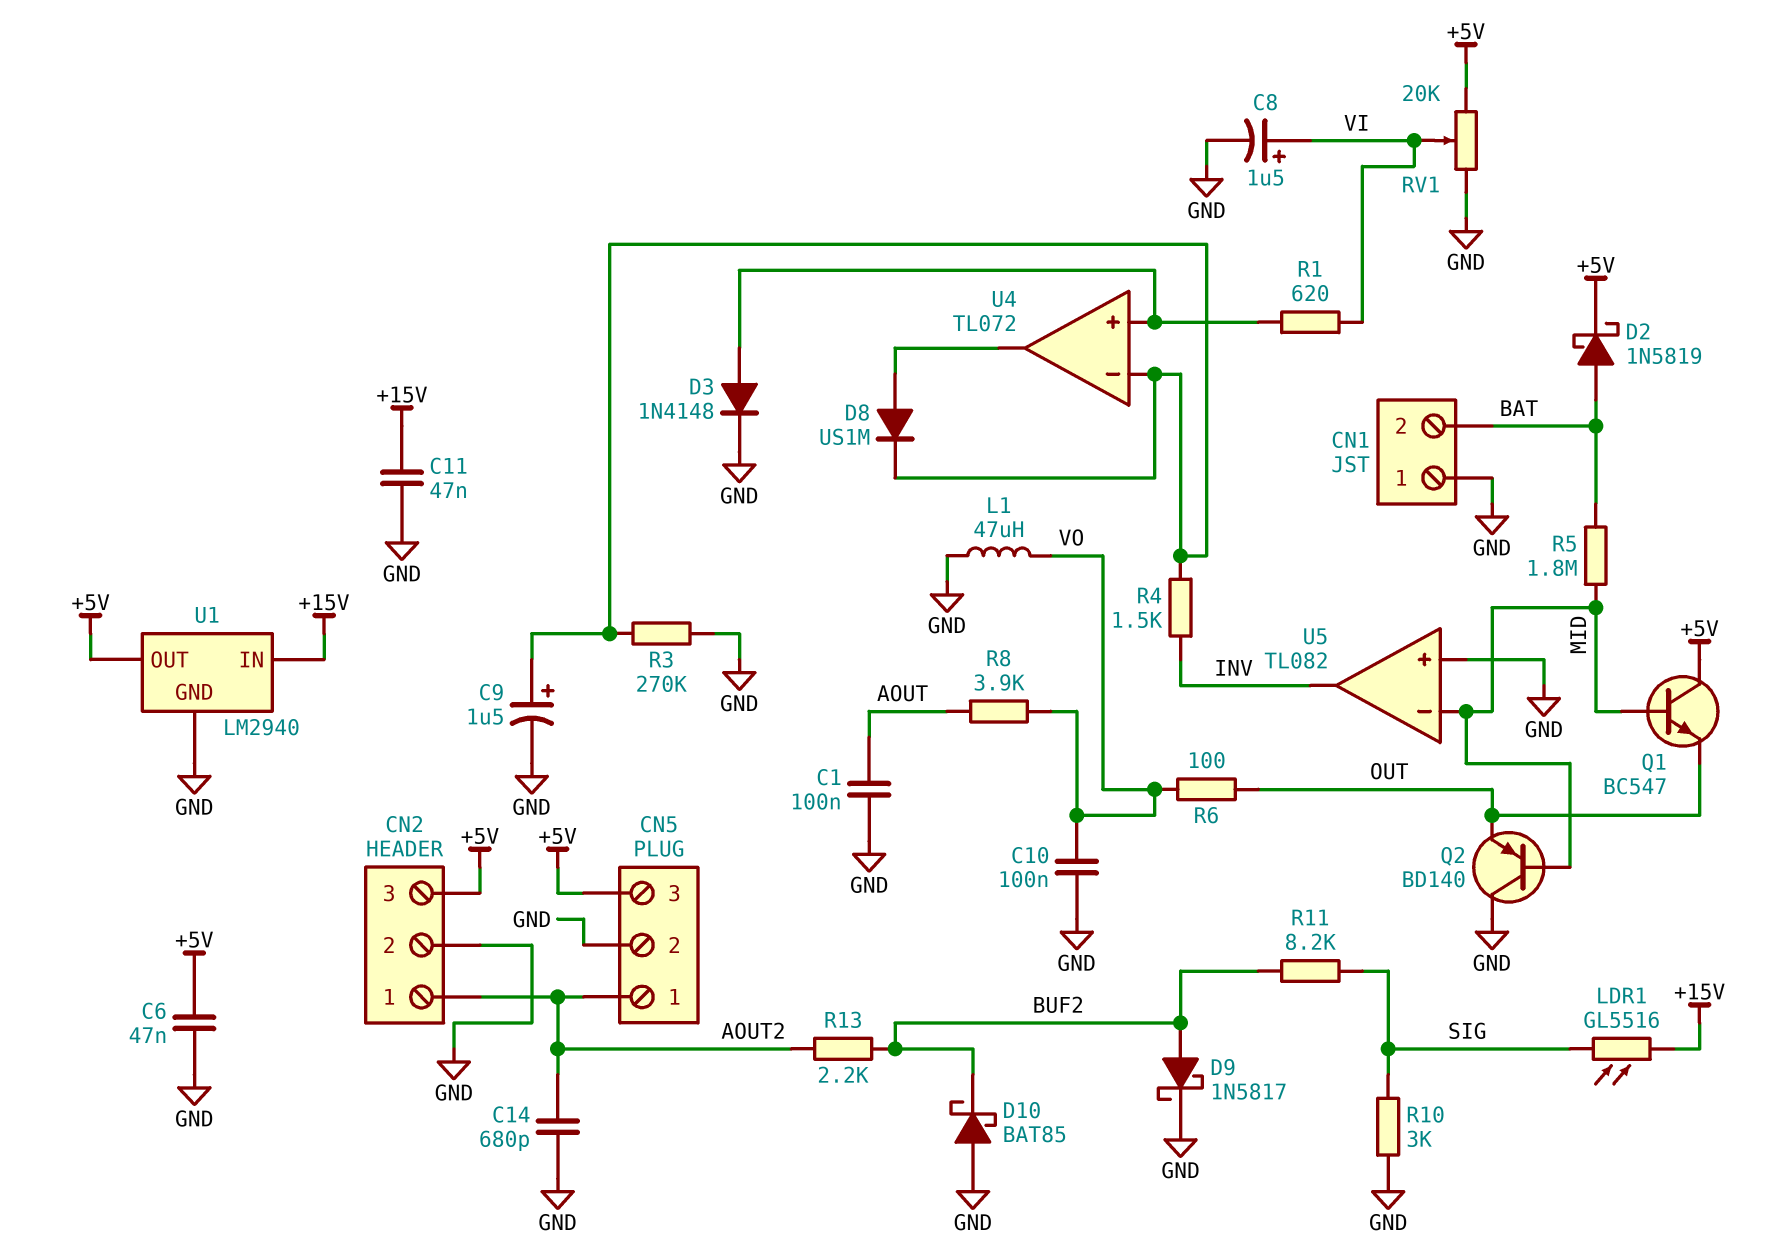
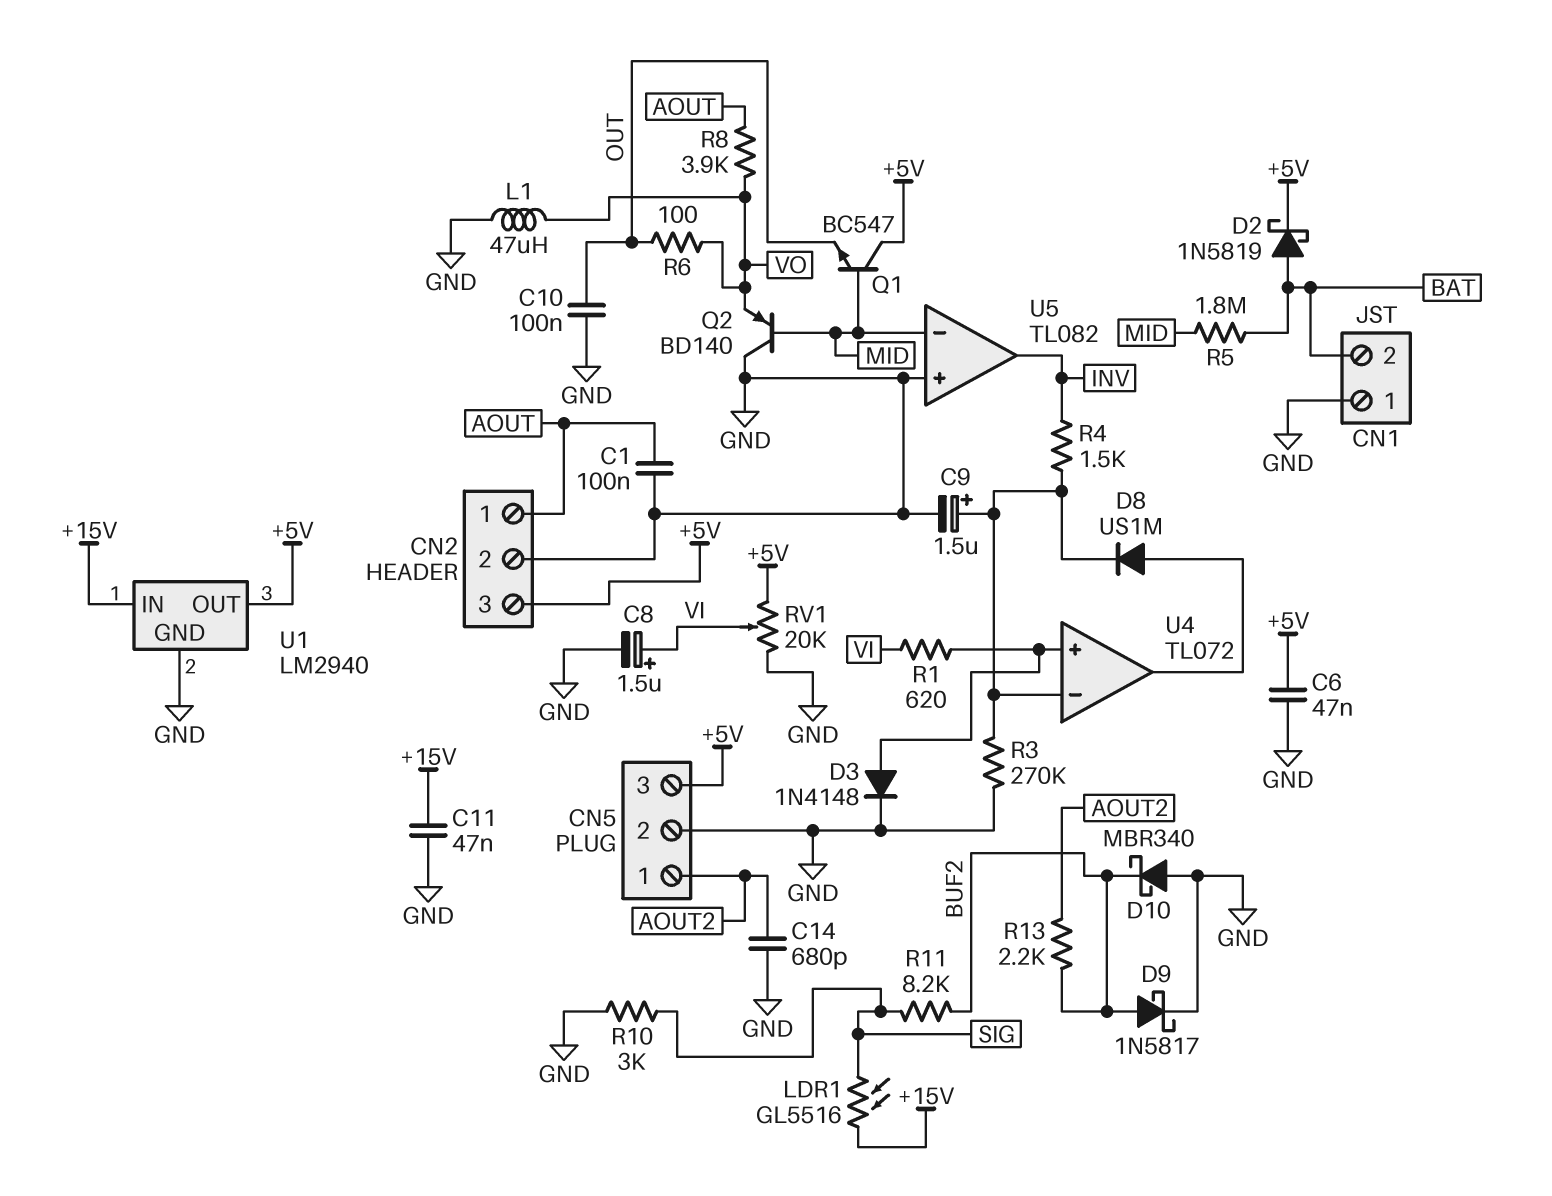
C10: 100nF (GND, VO) -> 100nF (GND, OUT)
CN2 pin 1: AOUT2 -> AOUT
D10: schottky BAT85 (A GND, K BUF2) -> schottky MBR340 (A GND, K BUF2)
Q2: PNP BD140 (B MID, C GND, E OUT) -> PNP BD140 (B MID, C GND, E VO)

